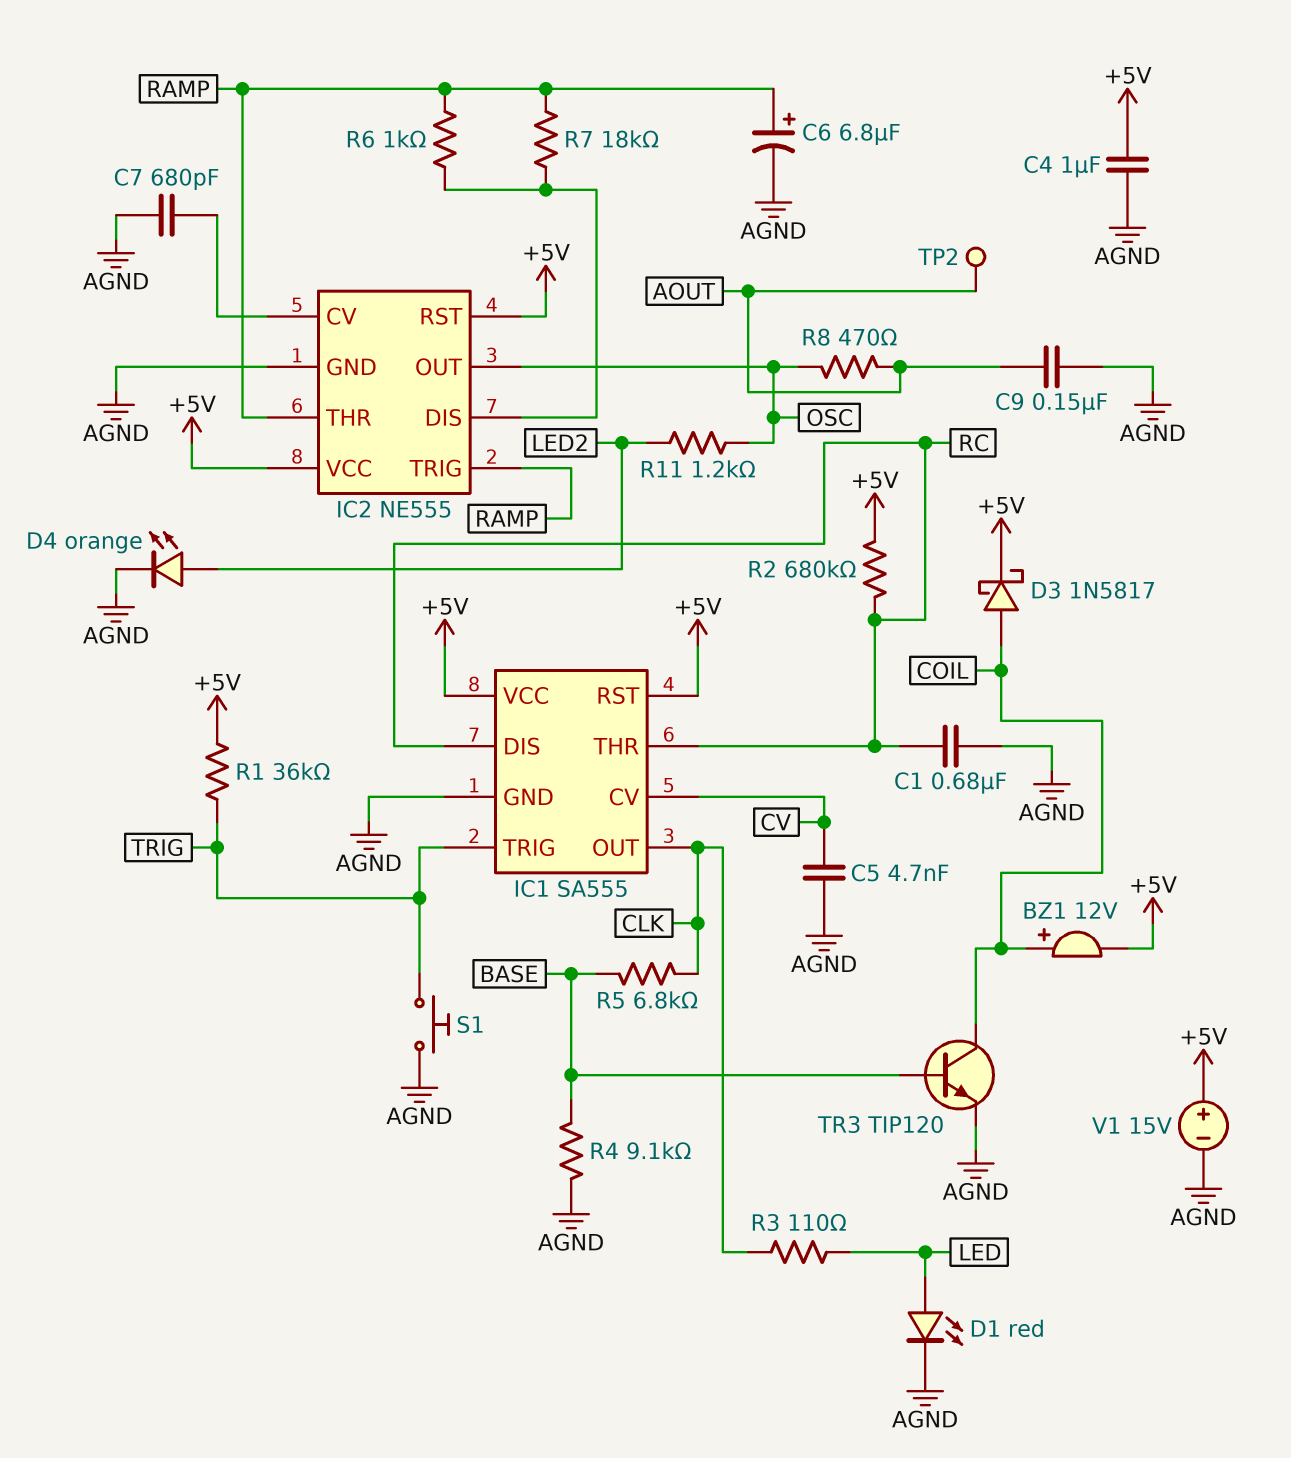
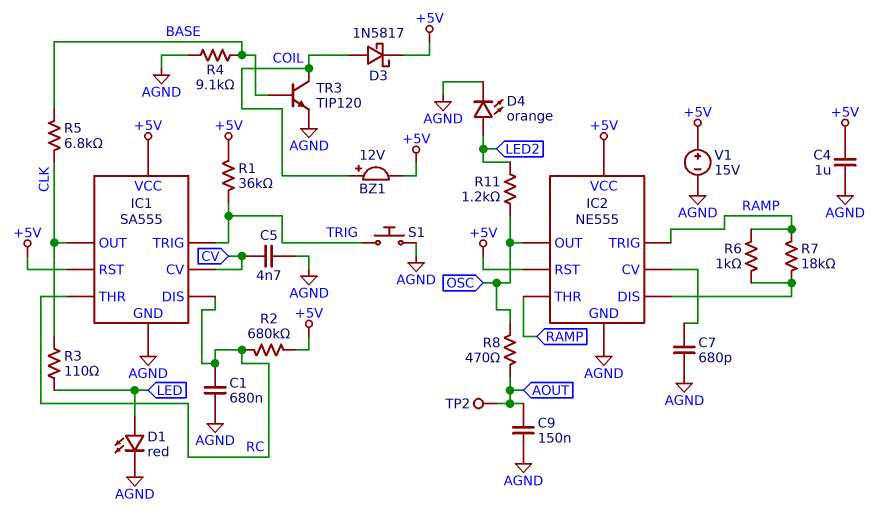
C6: 6.8uF (plus RAMP, minus AGND) -> none

